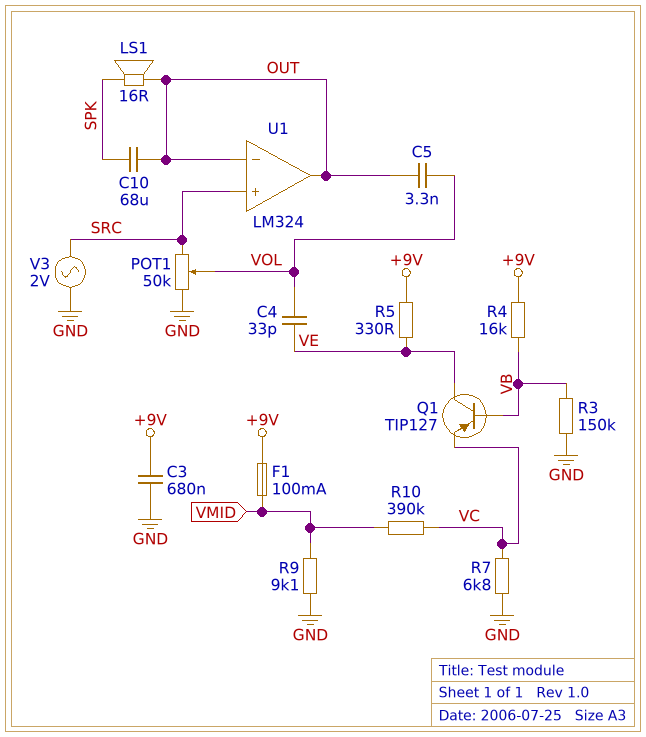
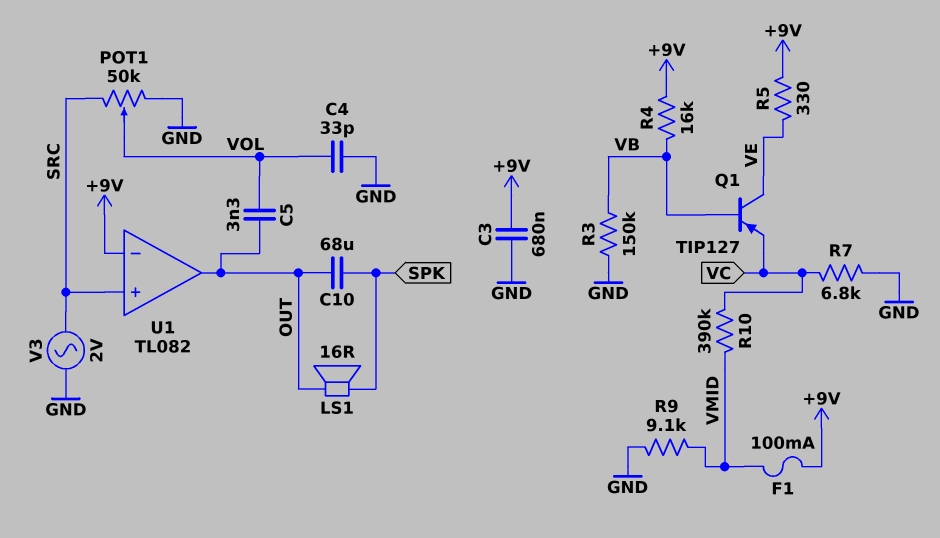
C4: 33pF (VE, VOL) -> 33pF (GND, VOL)
U1: LM324 -> TL082
U1 pin in-: OUT -> +9V

